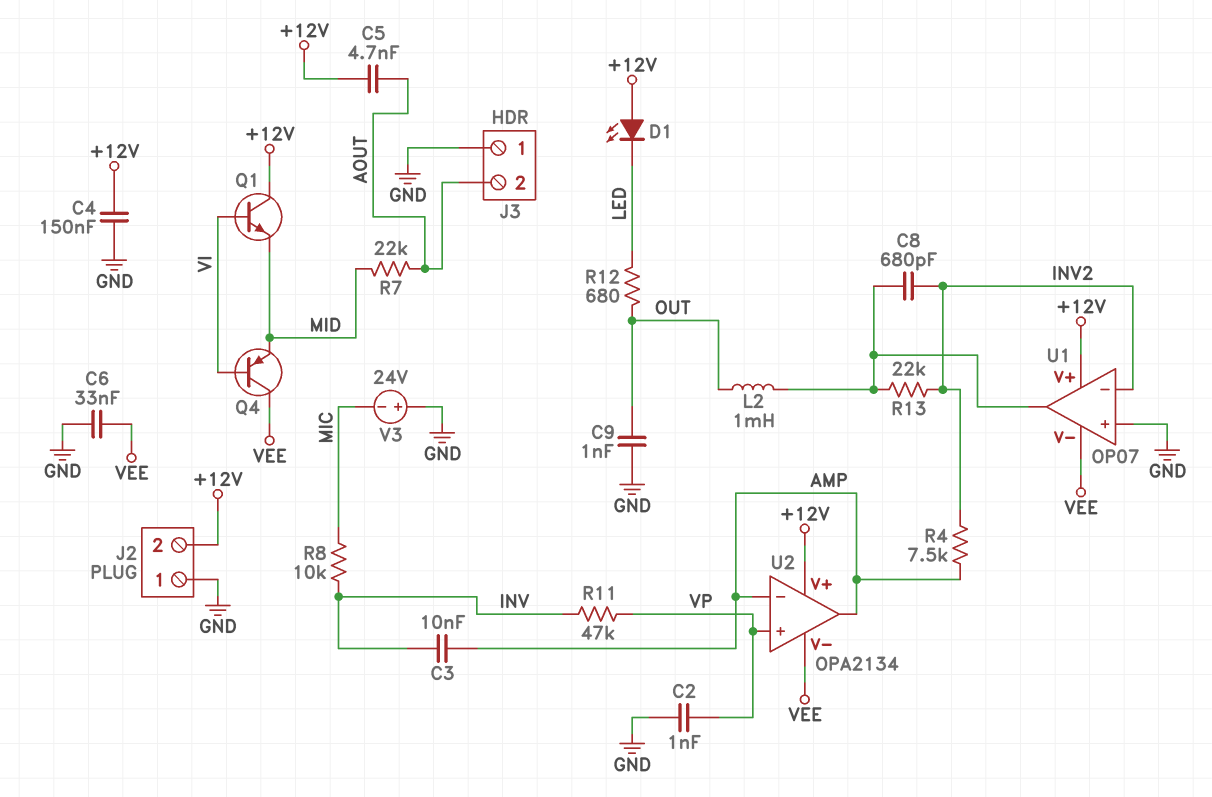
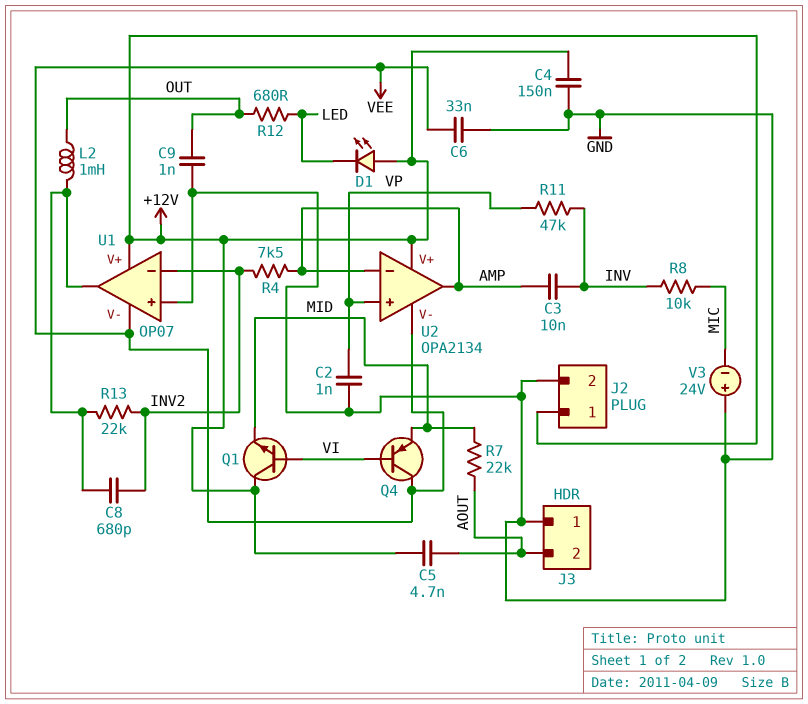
J2 pin 1: GND -> +12V
J2 pin 2: +12V -> GND

